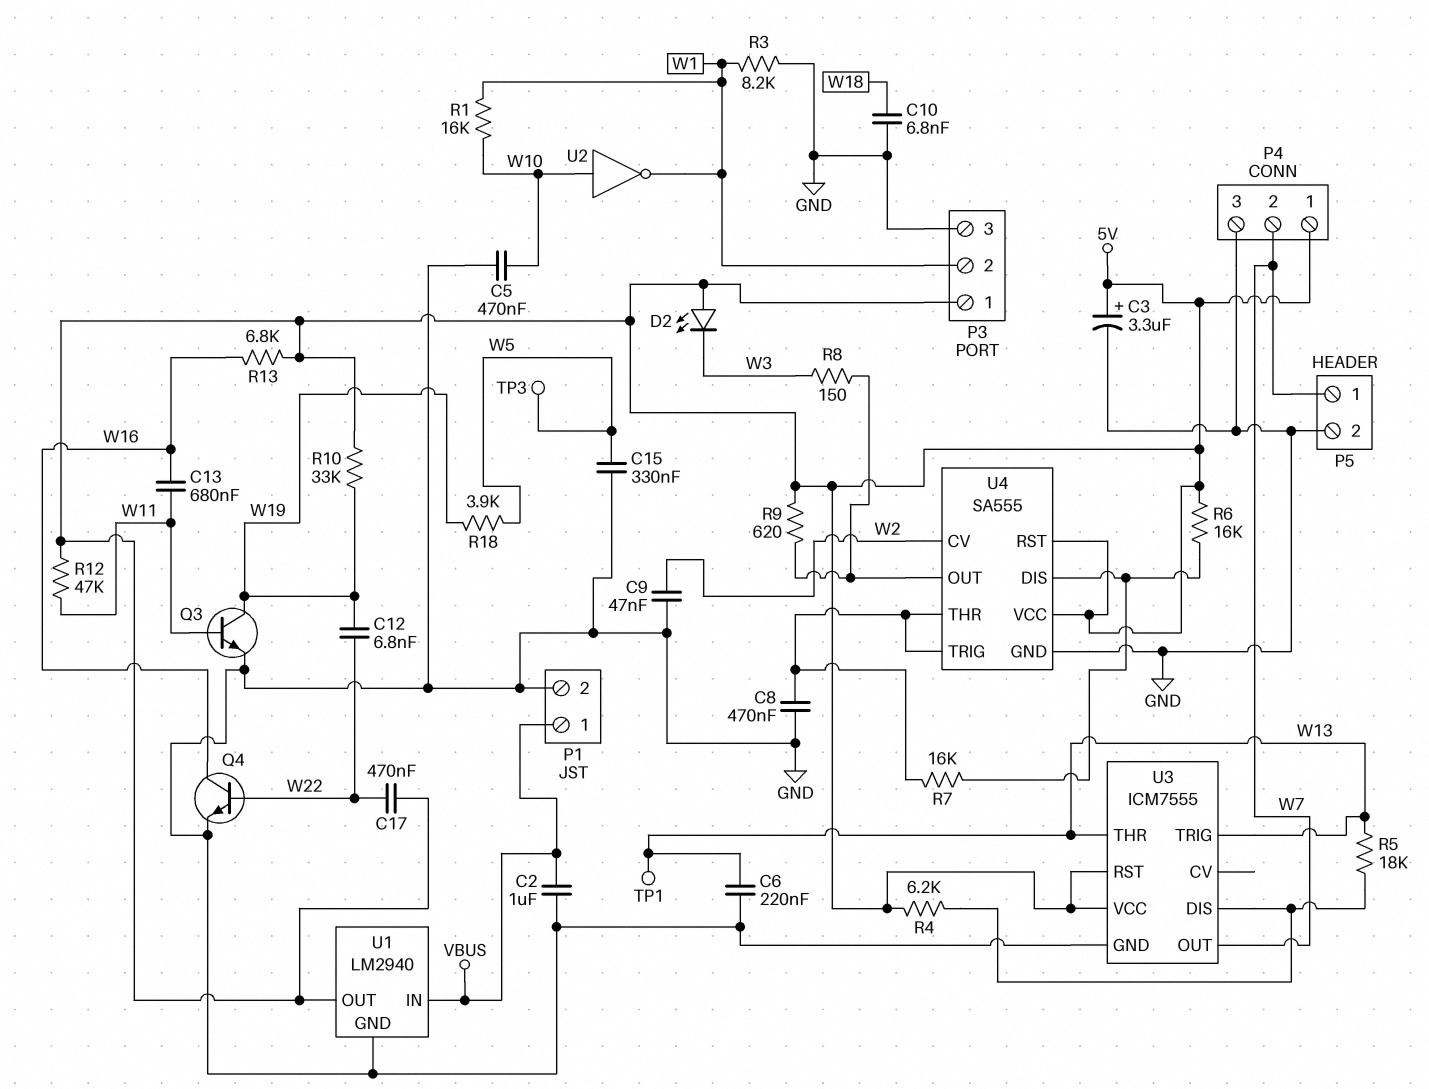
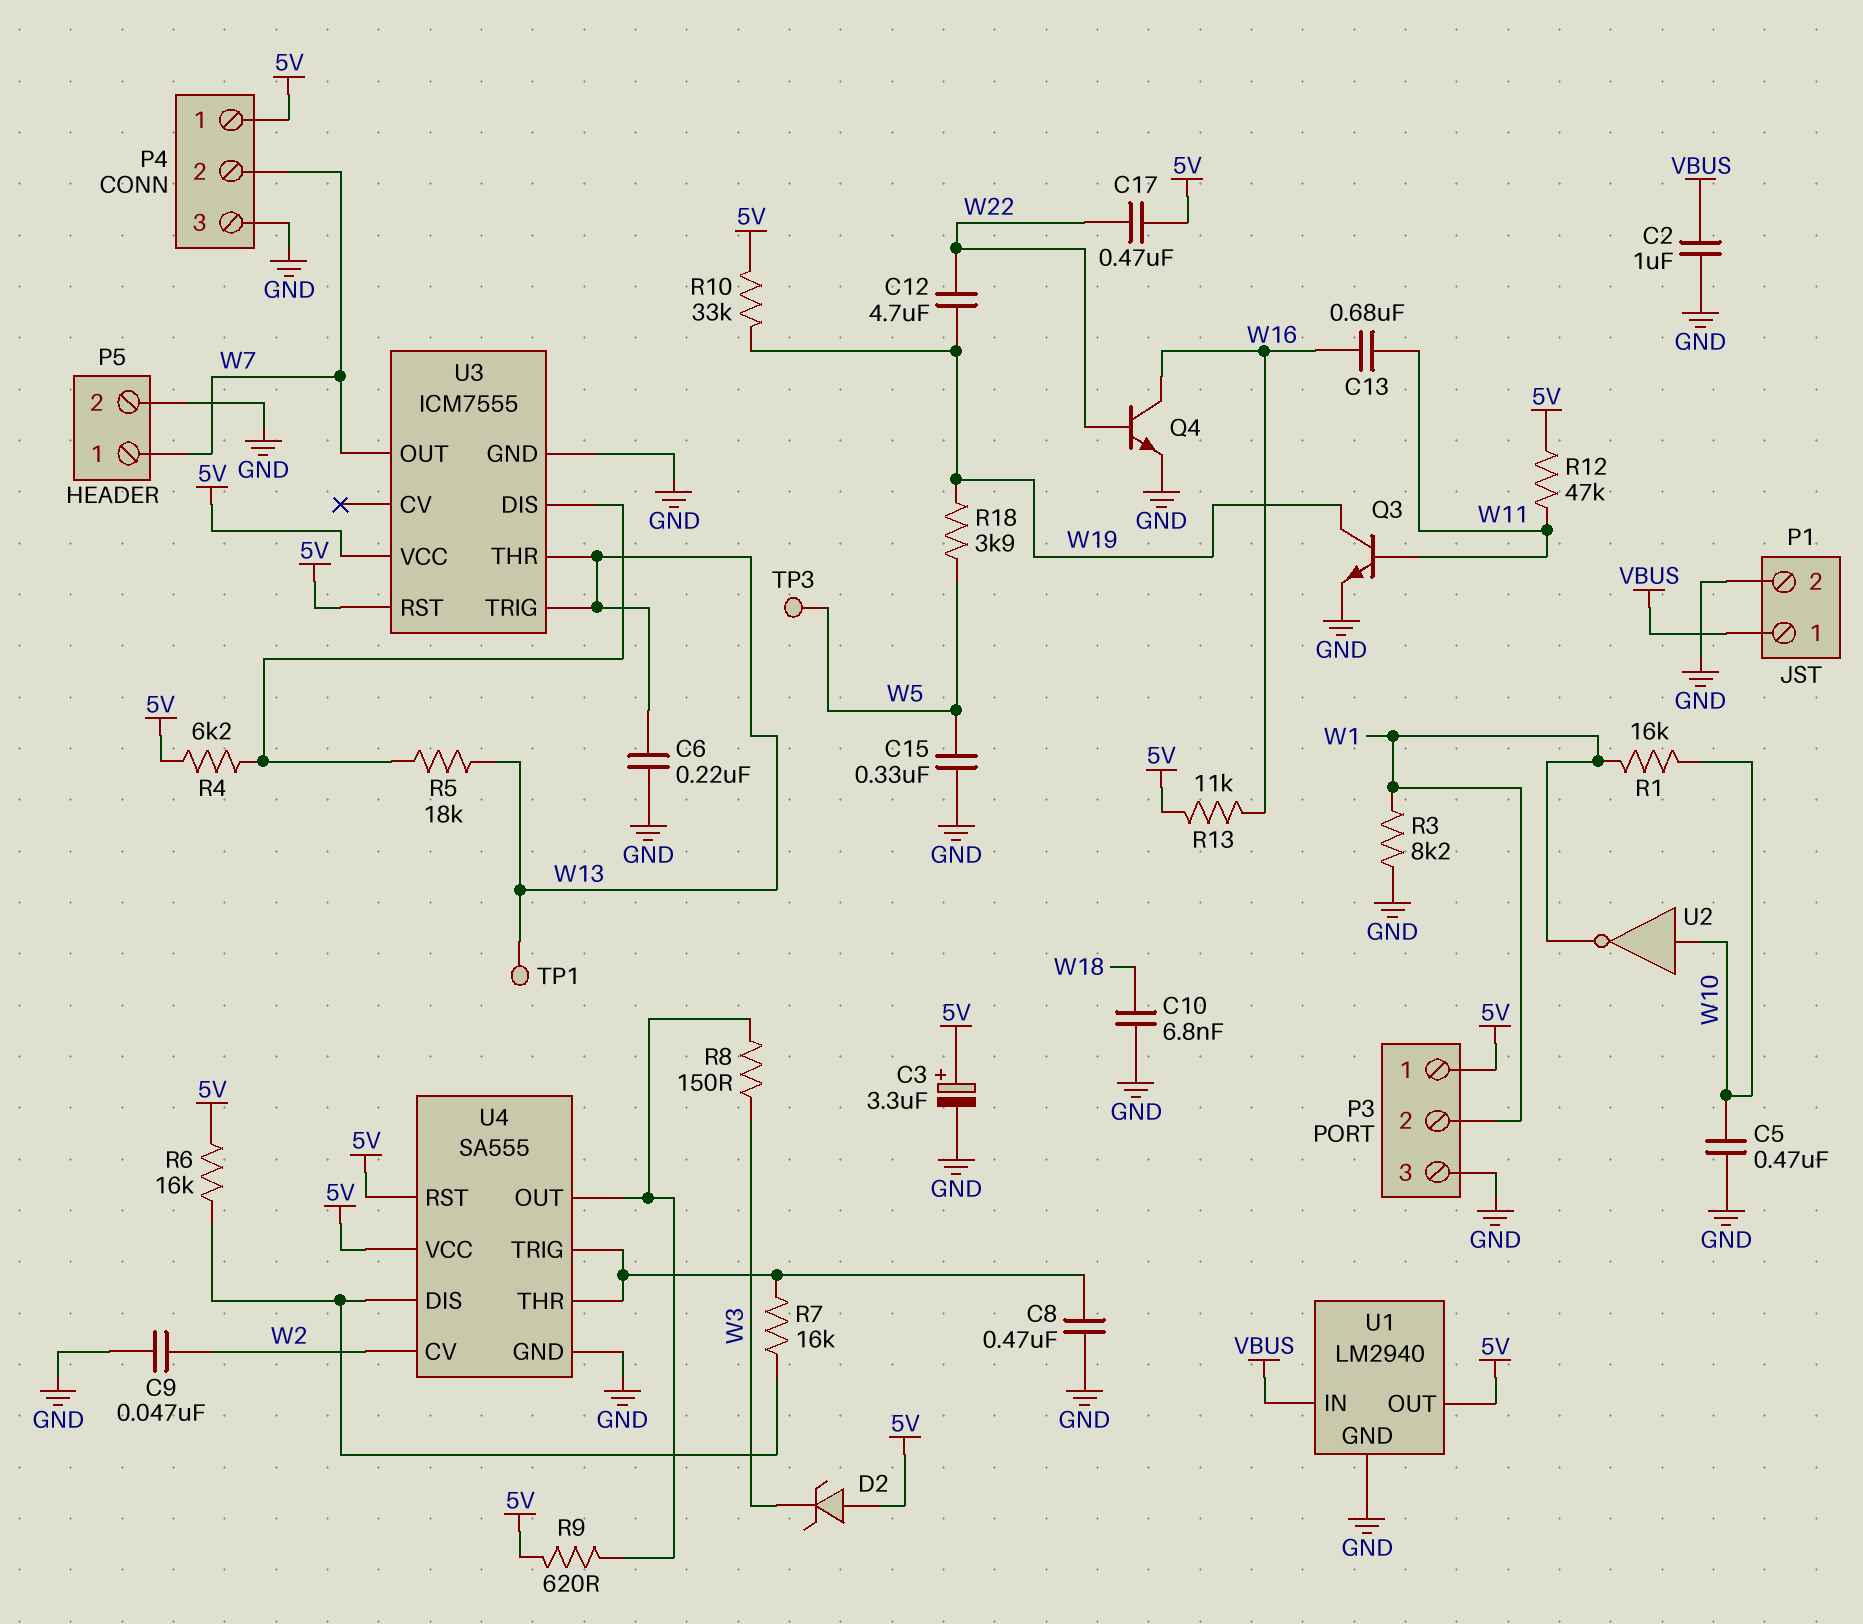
C12: 6.8nF (W19, W22) -> 4.7uF (W19, W22)
D2: LED (A 5V, K W3) -> zener (A 5V, K W3)
R13: 6.8k (5V, W16) -> 11k (5V, W16)

